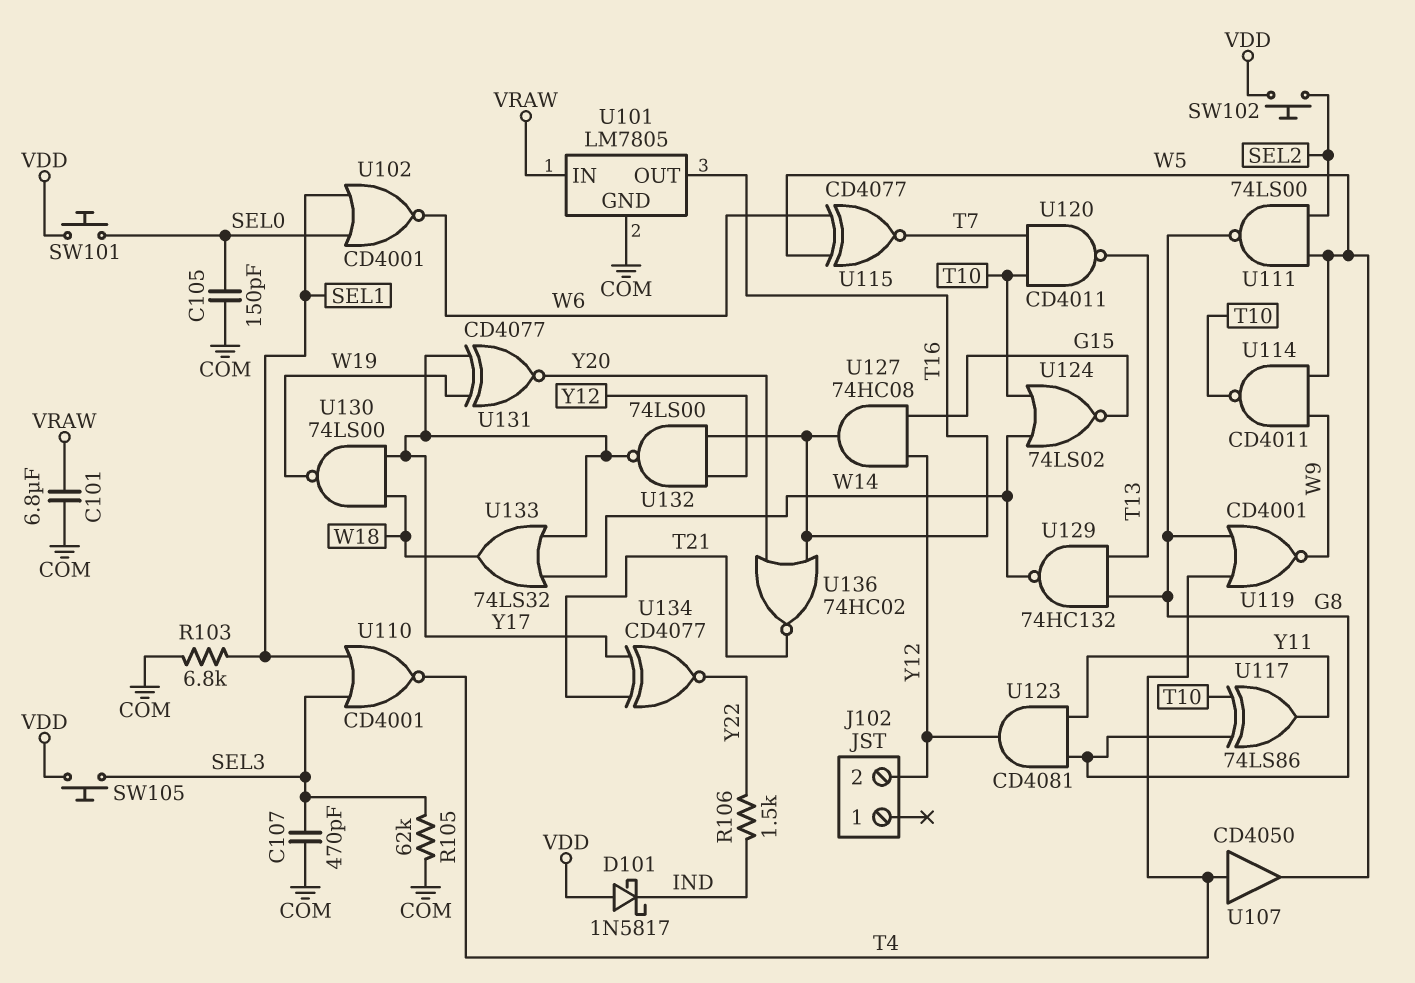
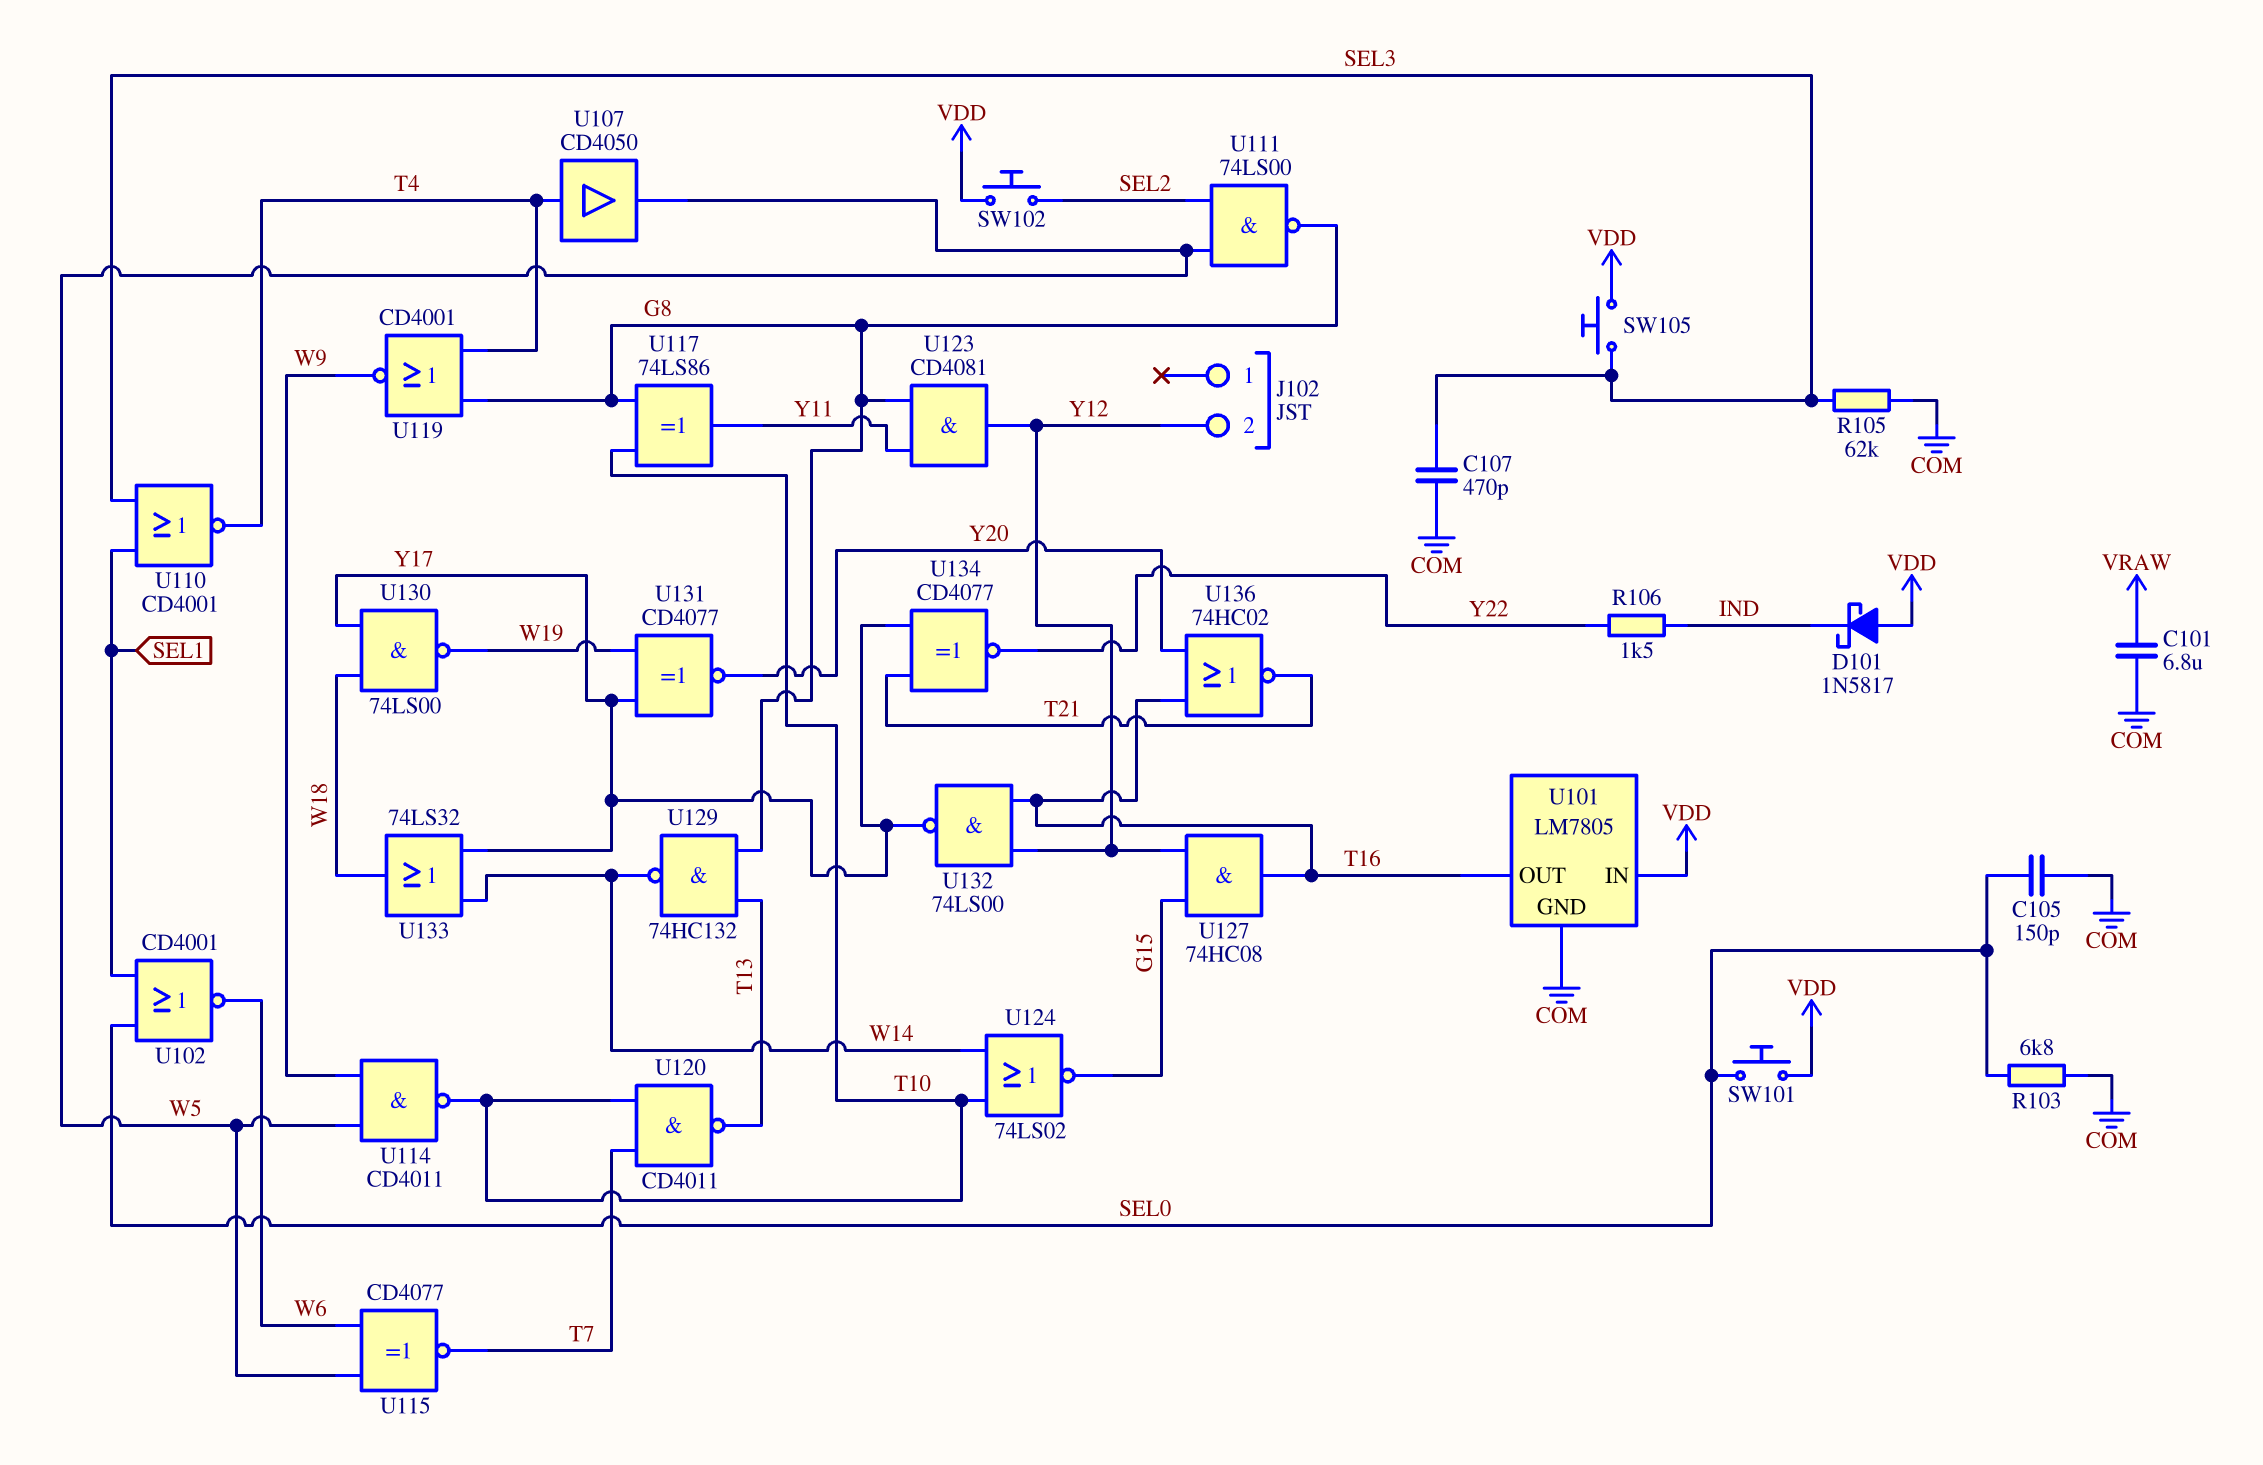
R103: 6.8k (COM, SEL1) -> 6.8k (COM, SEL0)
U101 pin IN: VRAW -> VDD

